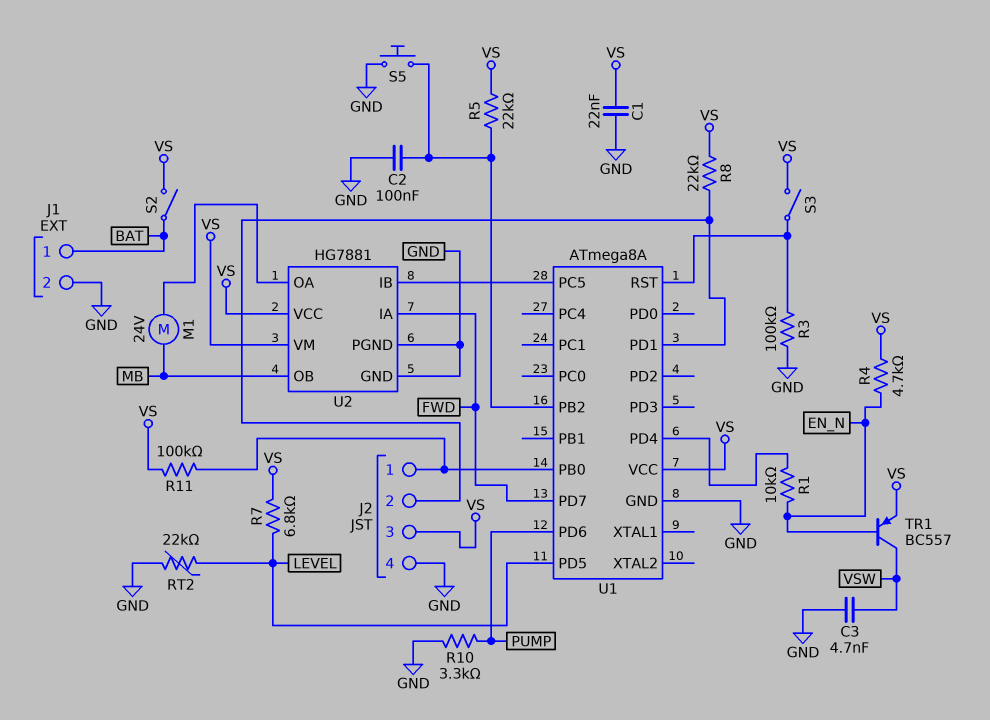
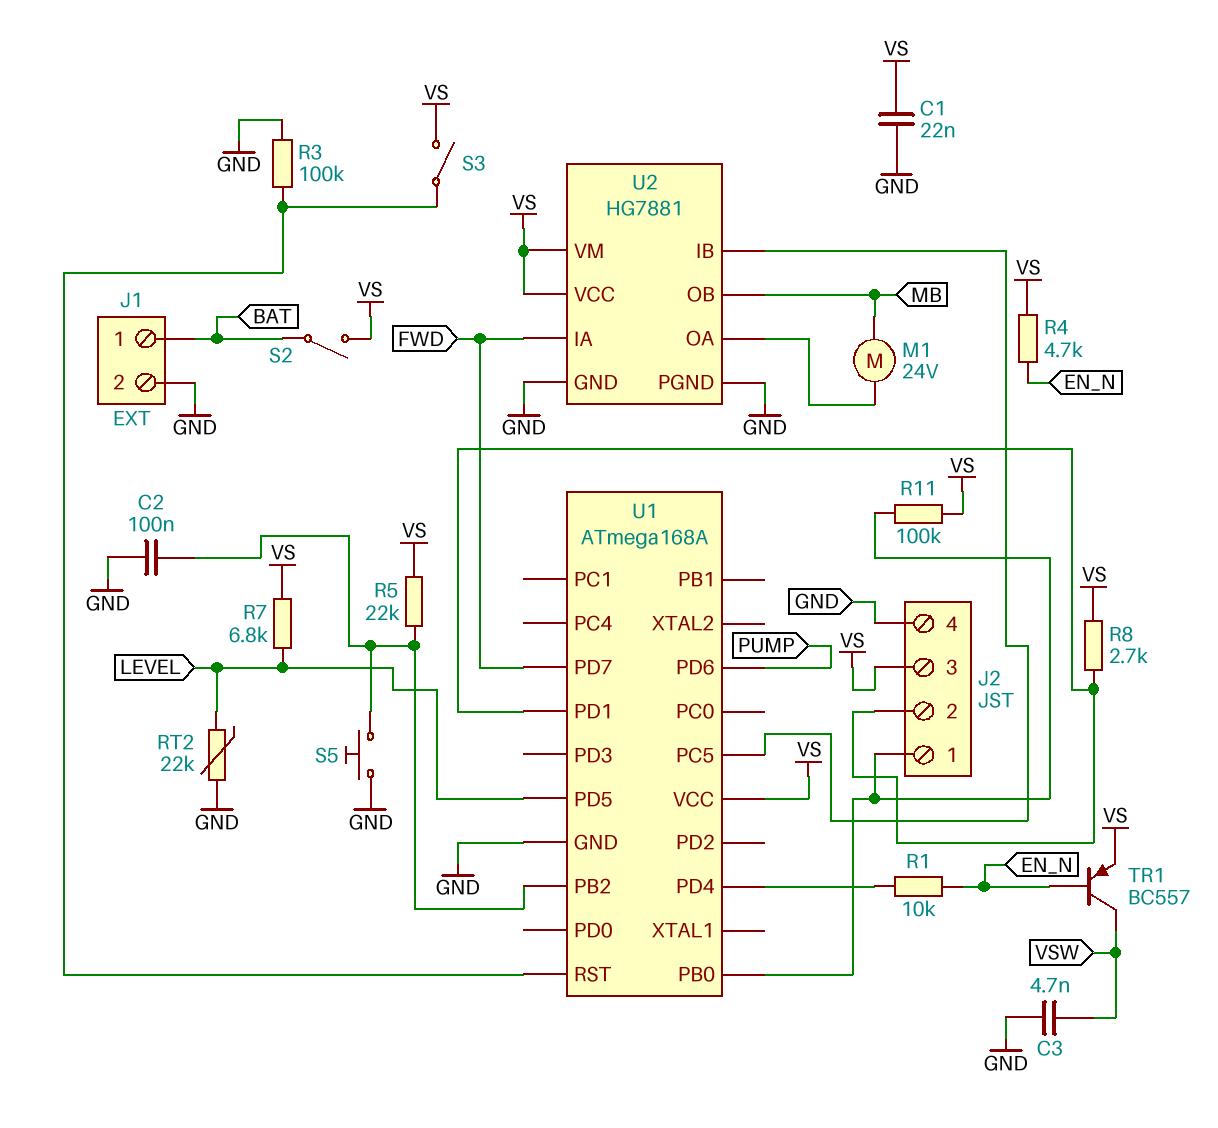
R8: 22k (J2/2, VS) -> 2.7k (J2/2, VS)
R10: 3.3k (GND, PUMP) -> none
U1: ATmega8A -> ATmega168A

